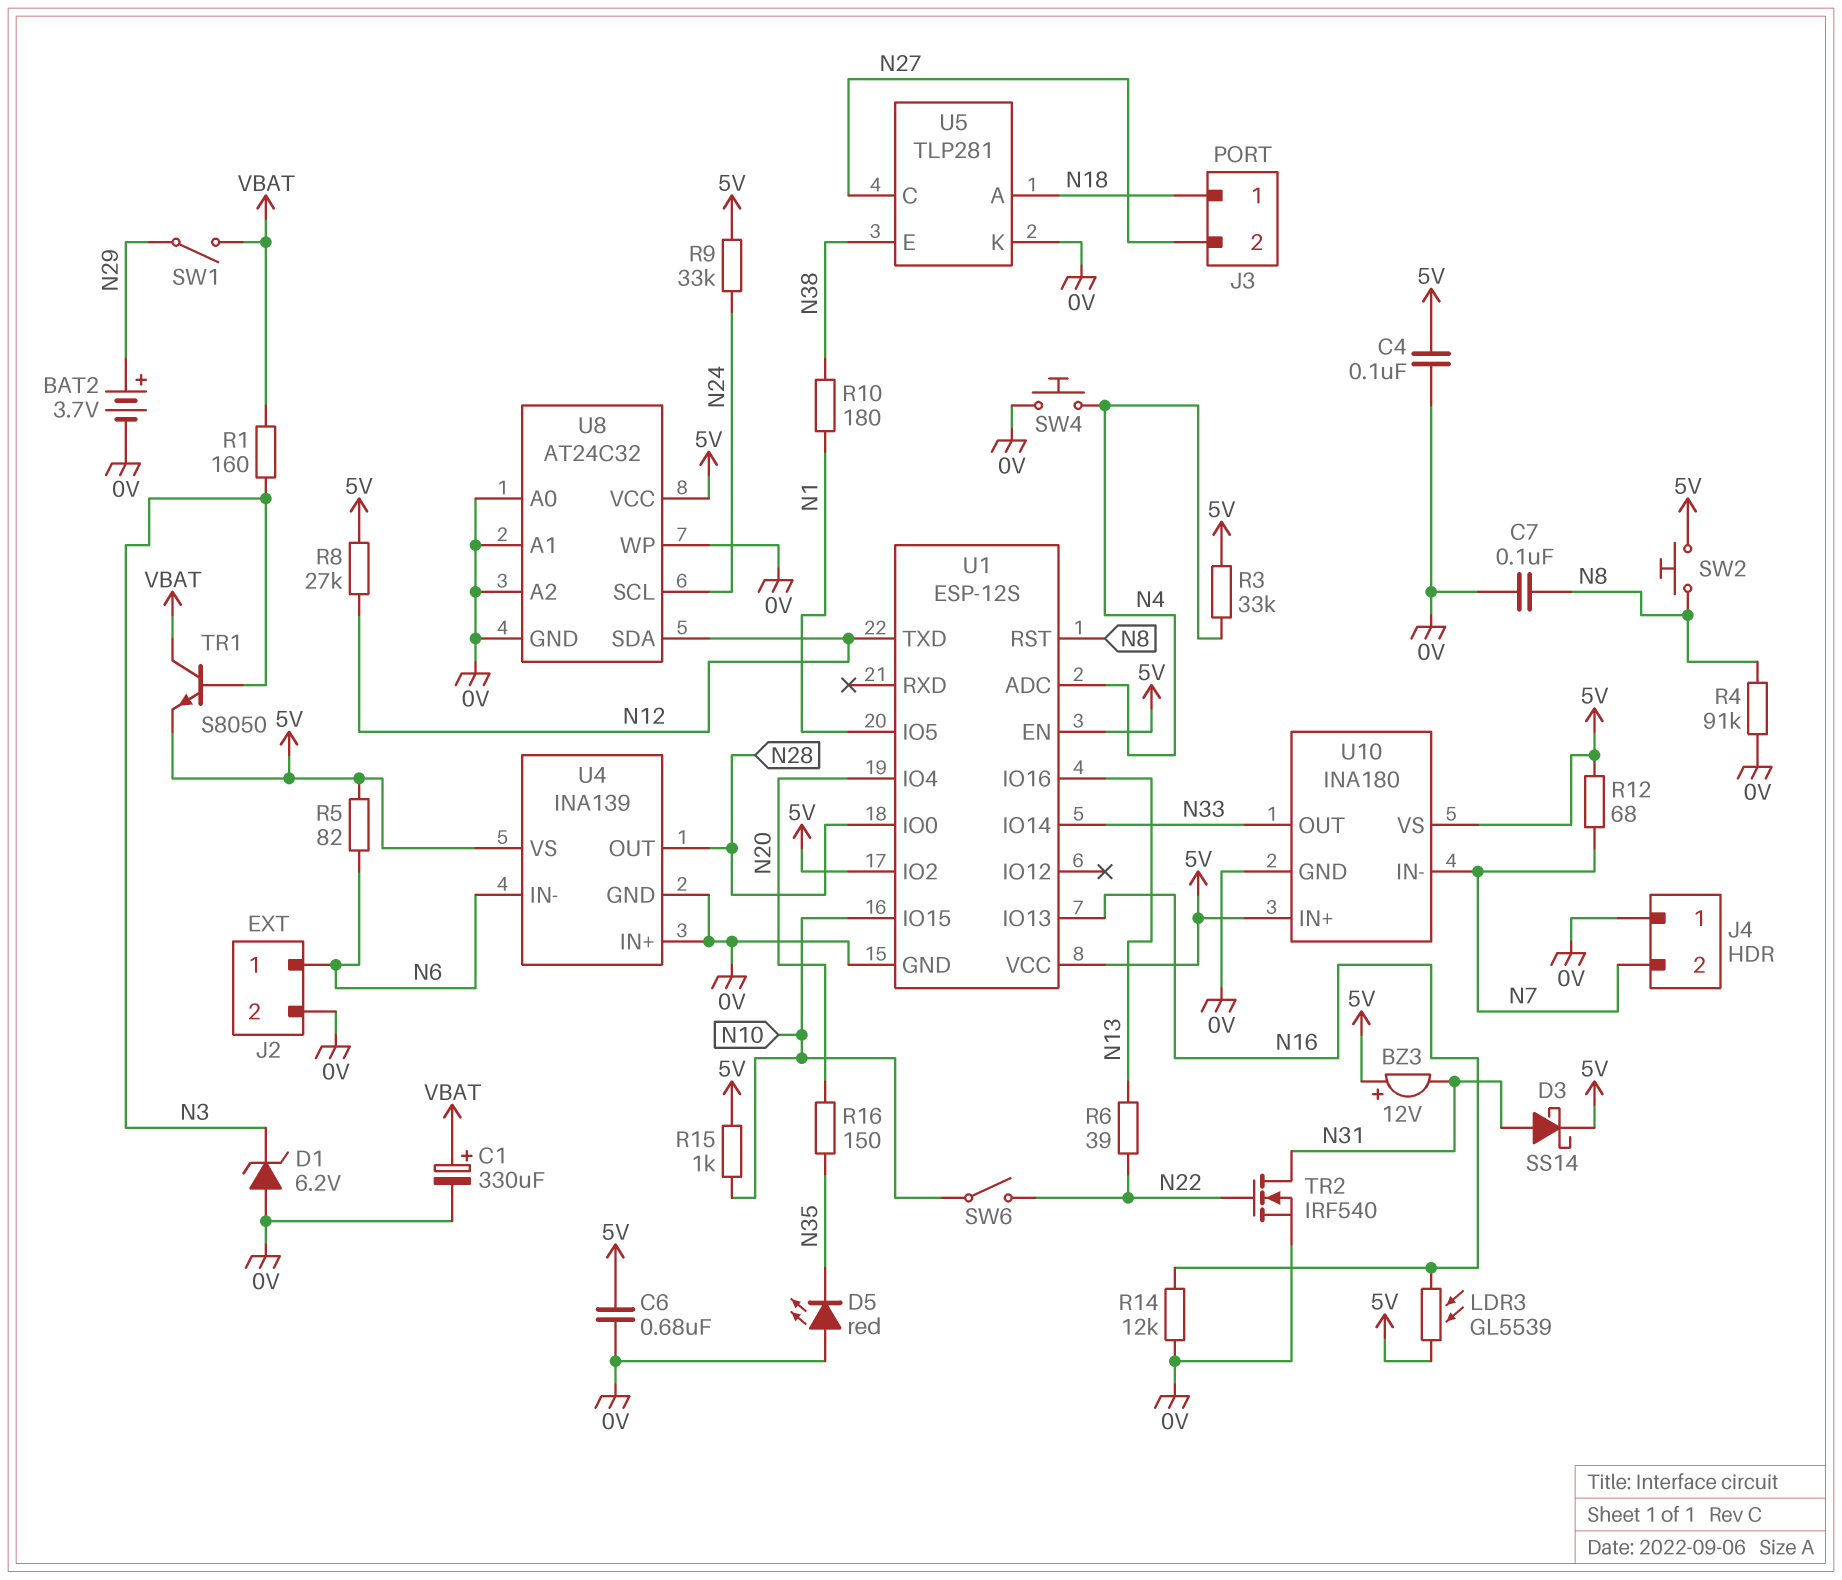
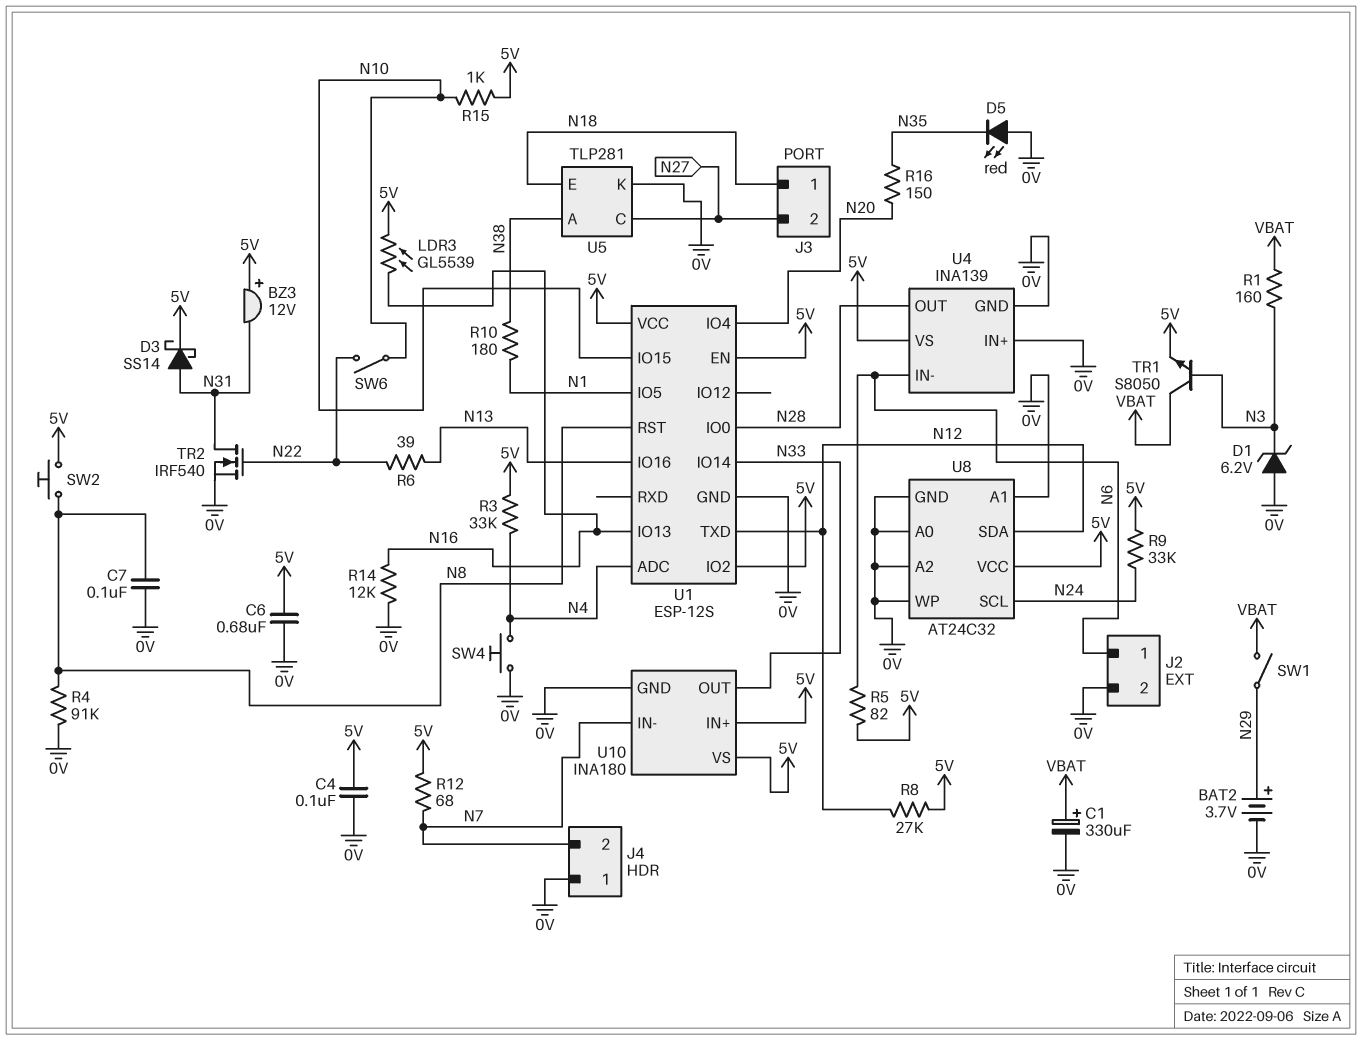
U5 pin A: N18 -> N38
U5 pin E: N38 -> N18

